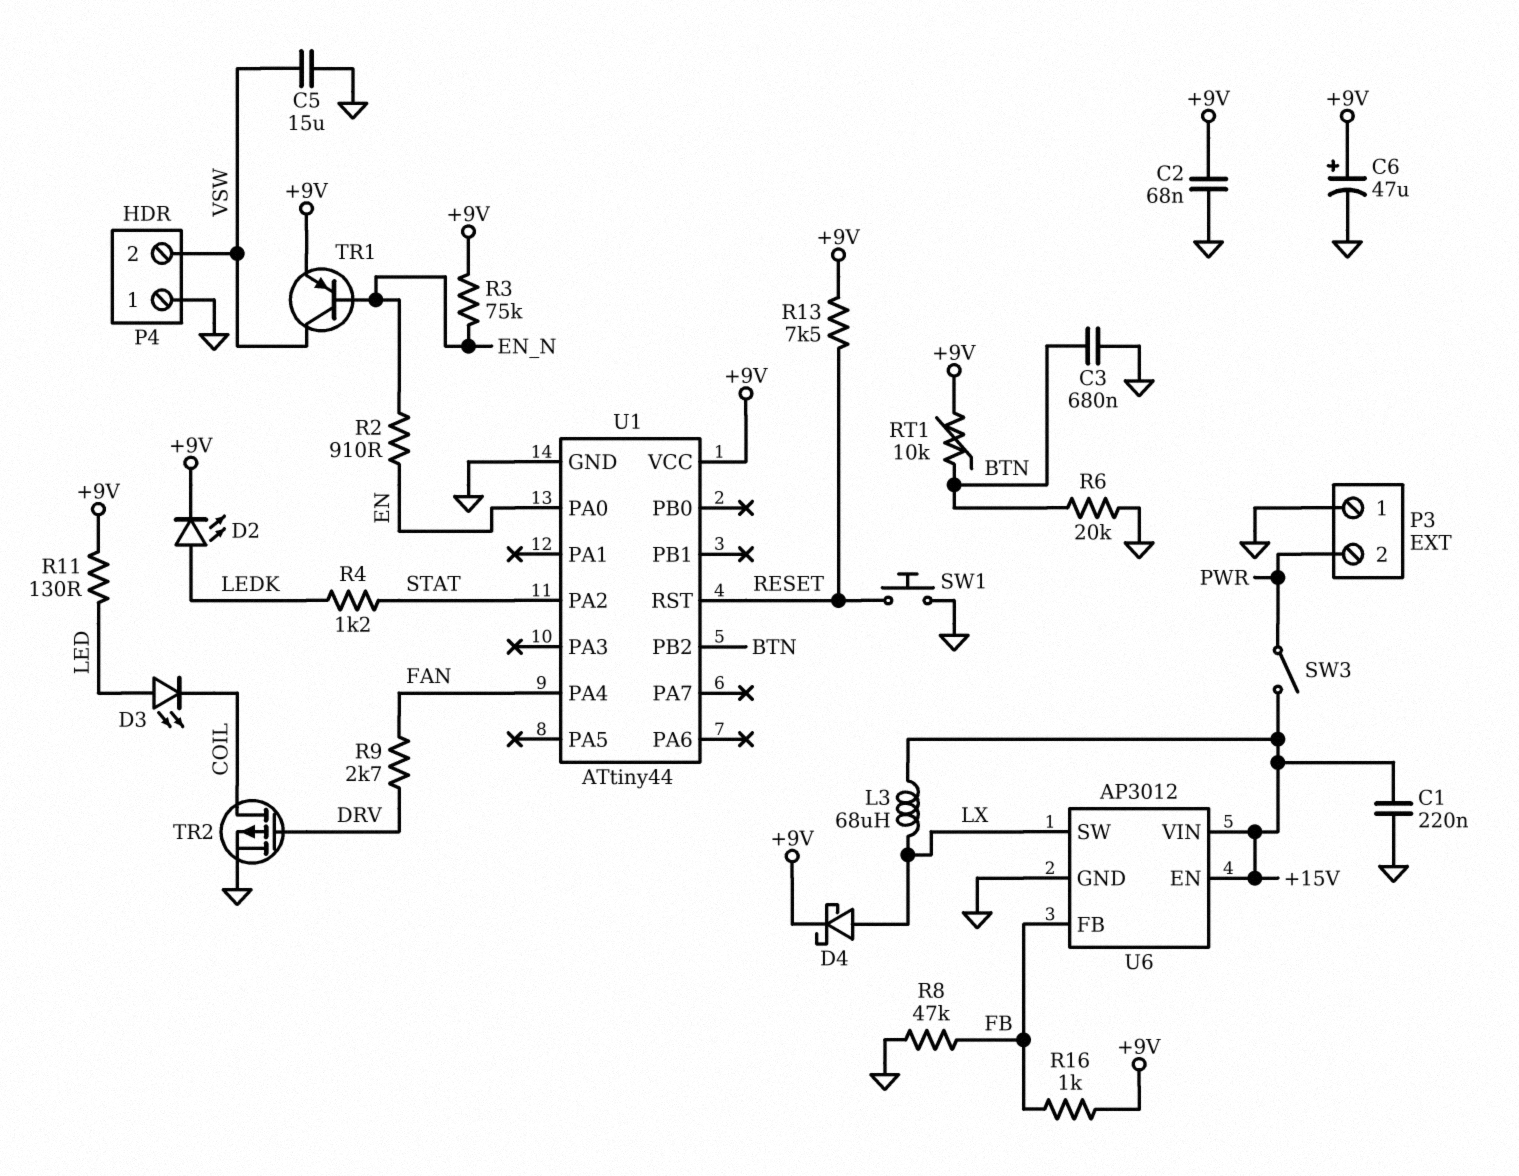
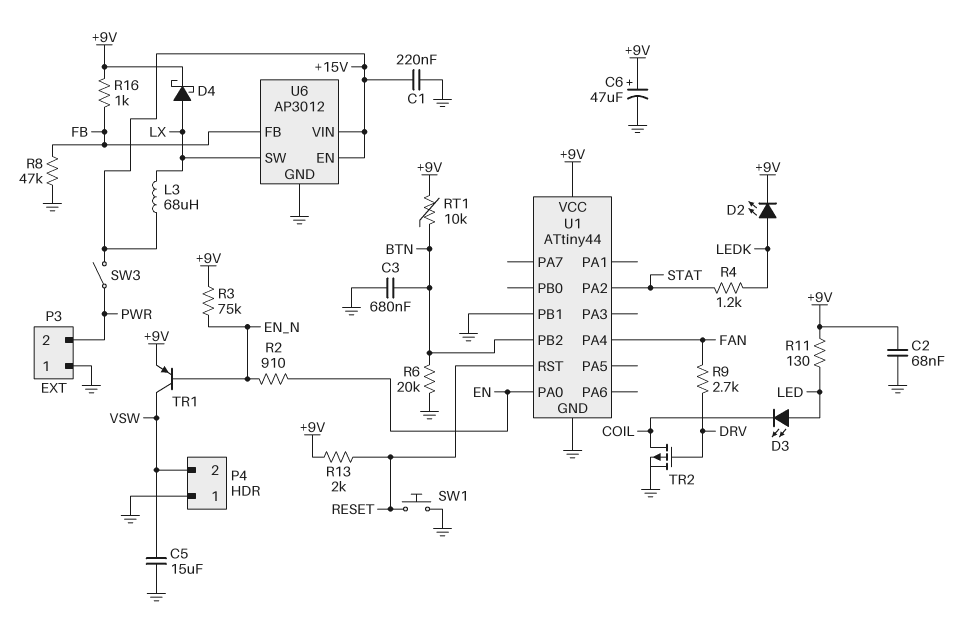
R13: 7.5k (+9V, RESET) -> 2k (+9V, RESET)
U1 pin PB1: none -> GND

